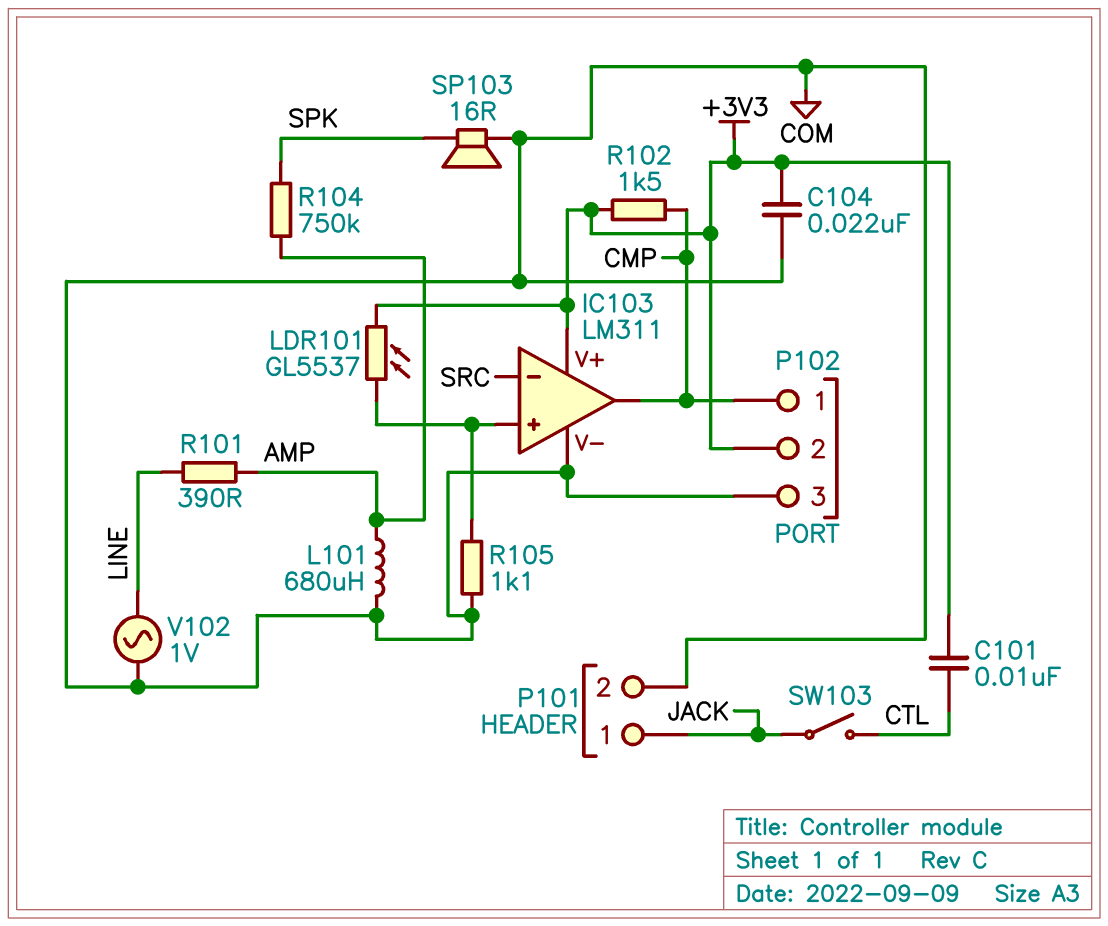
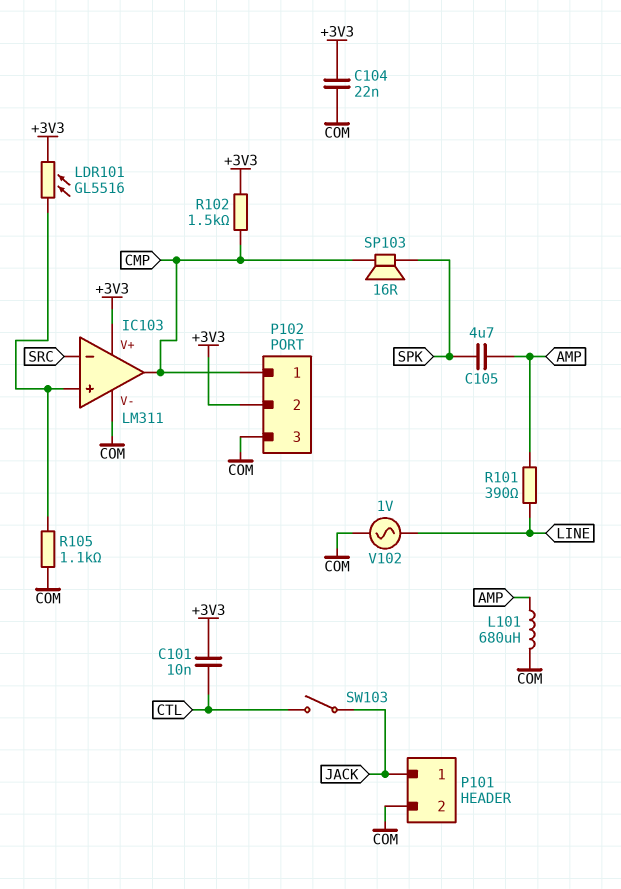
C105: none -> 4.7uF (AMP, SPK)
LDR101: GL5537 (+3V3, IC103/in+) -> GL5516 (+3V3, IC103/in+)
R104: 750k (AMP, SPK) -> none
SP103: speaker 16R (COM, SPK) -> speaker 16R (CMP, SPK)

